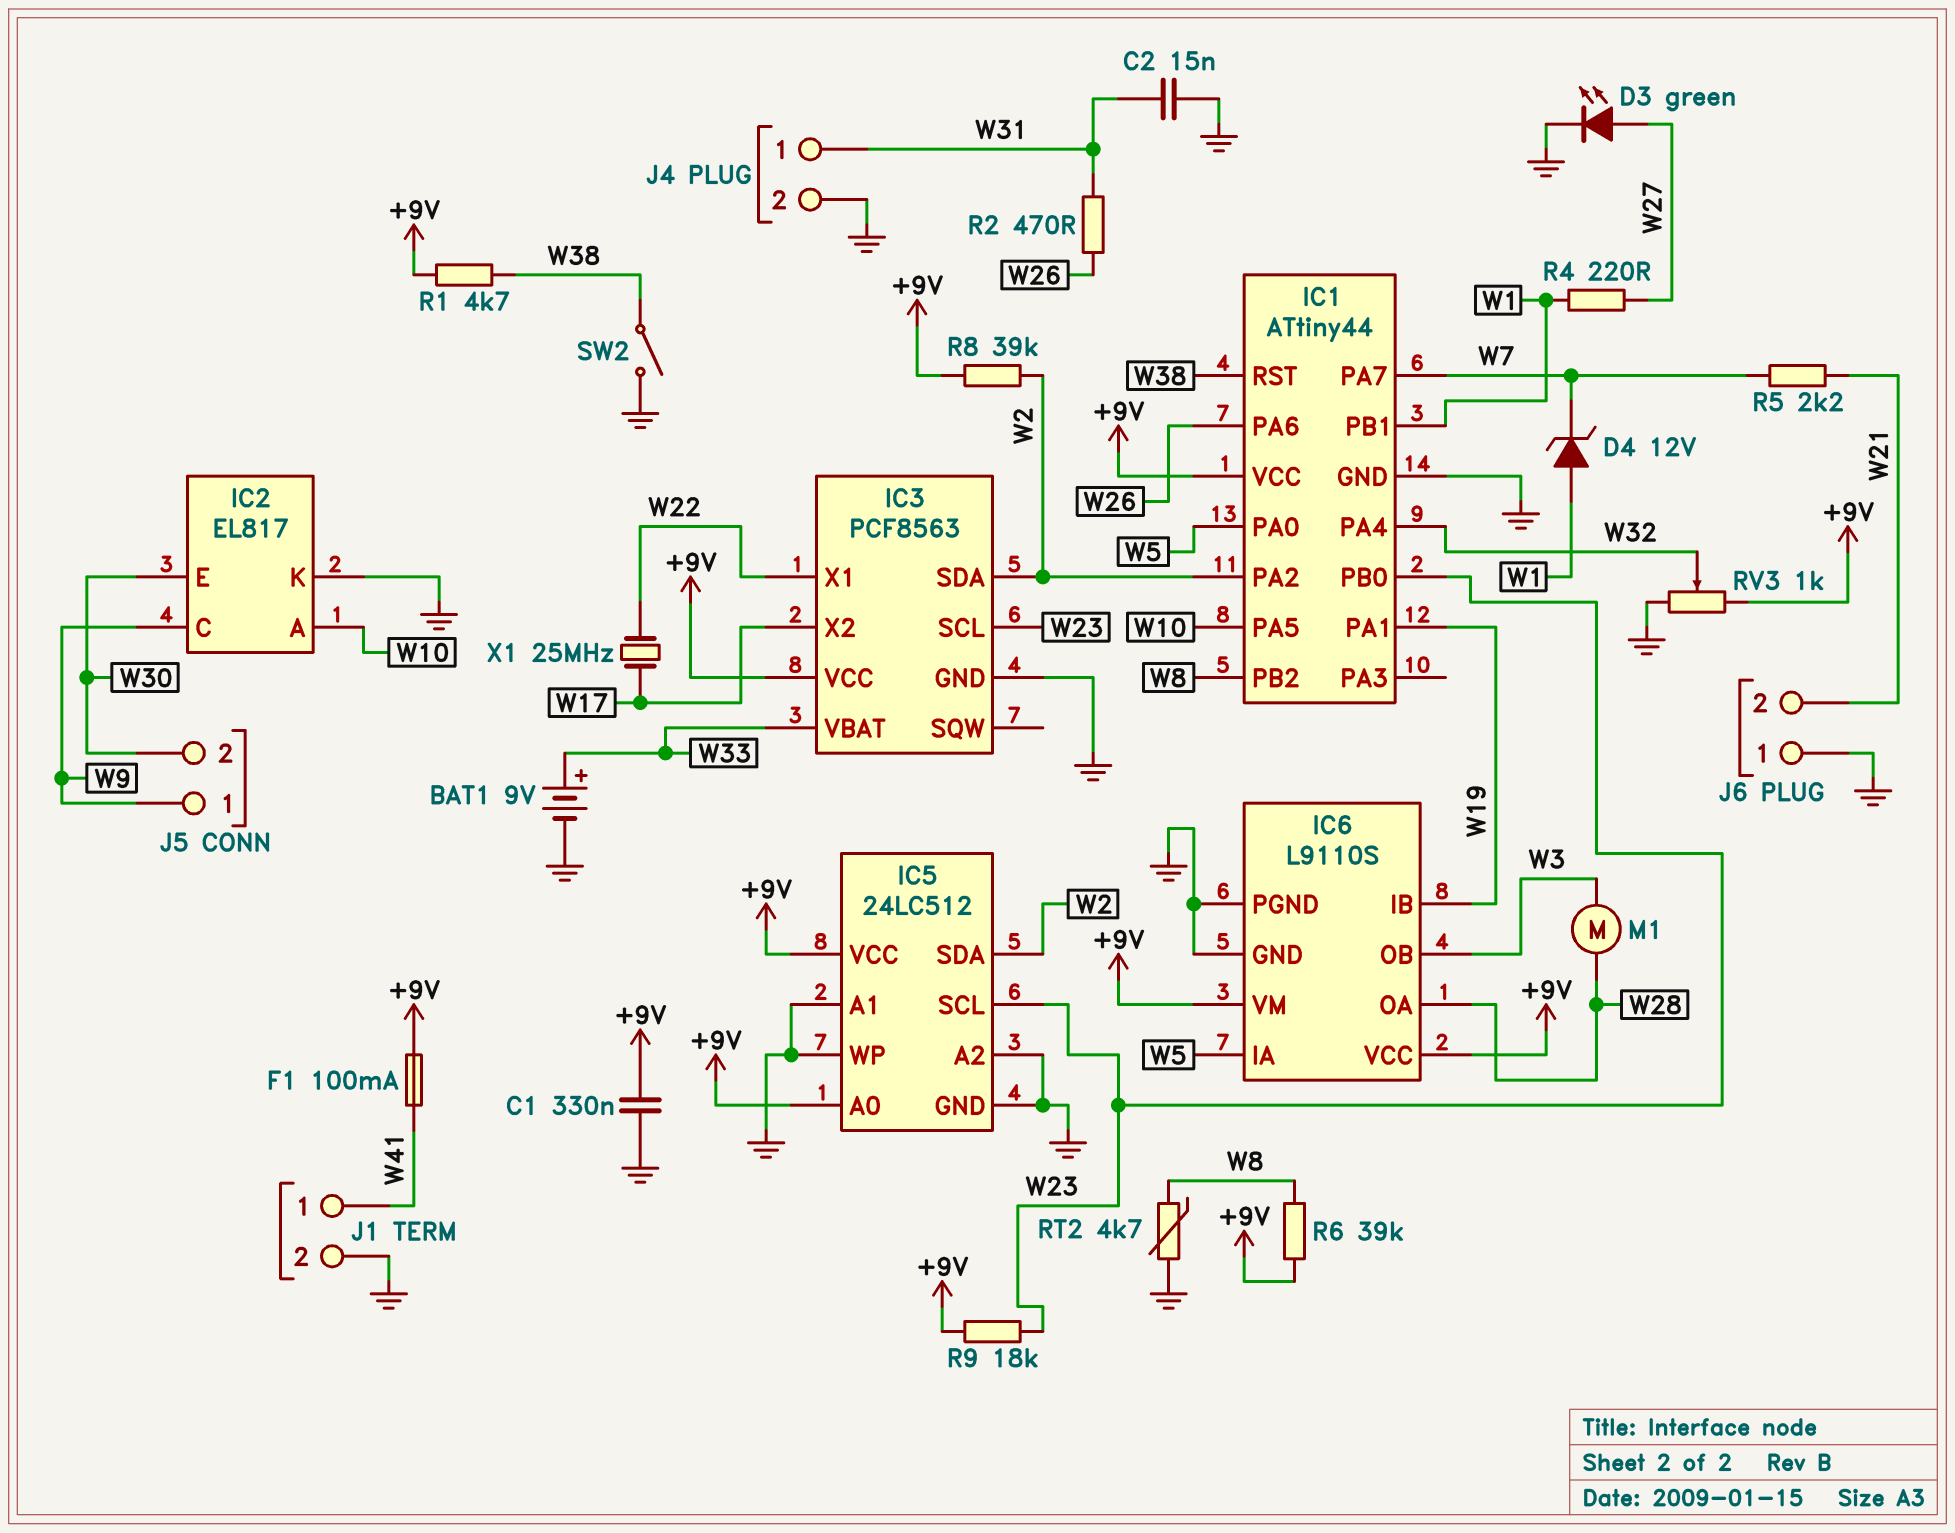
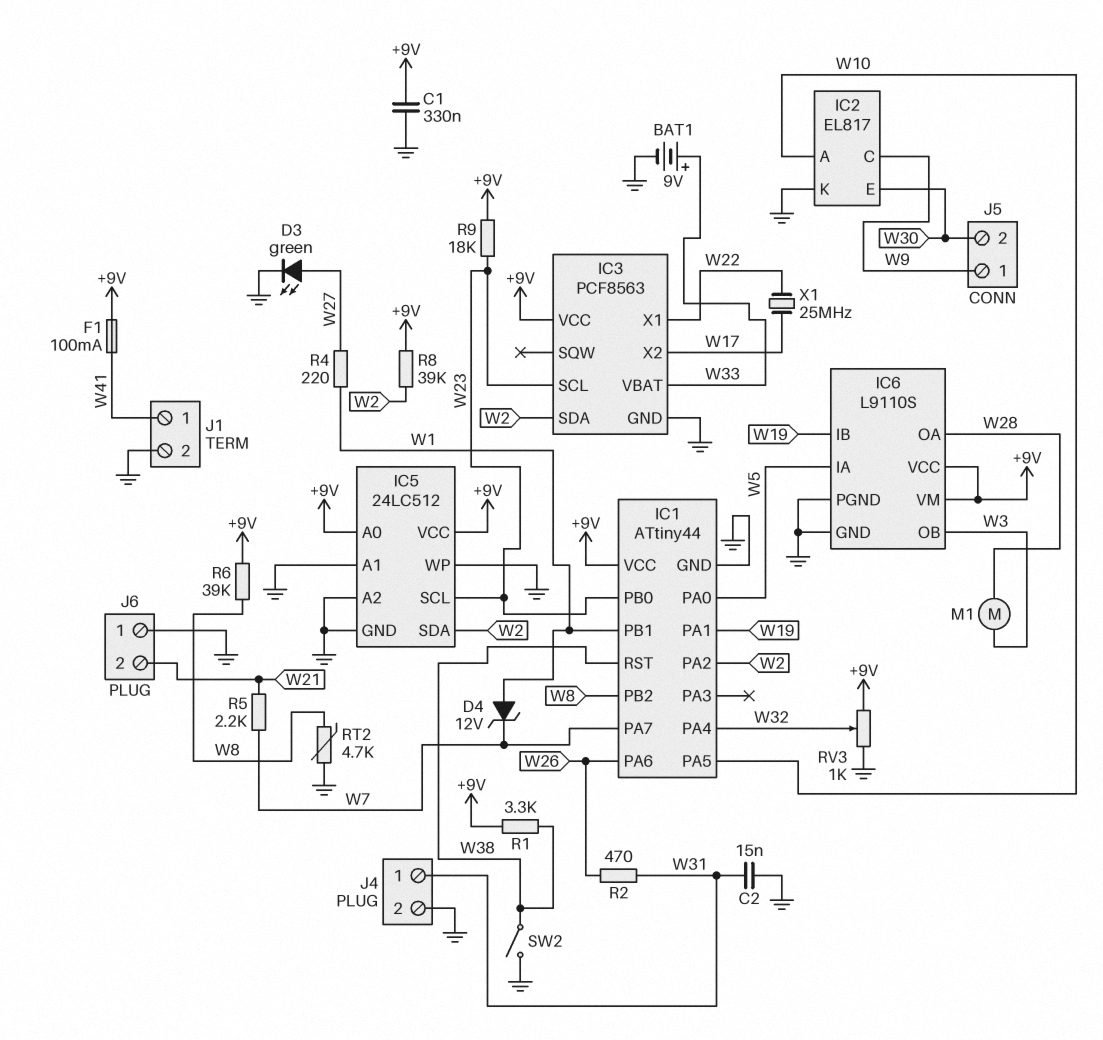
R1: 4.7k (+9V, W38) -> 3.3k (+9V, W38)

